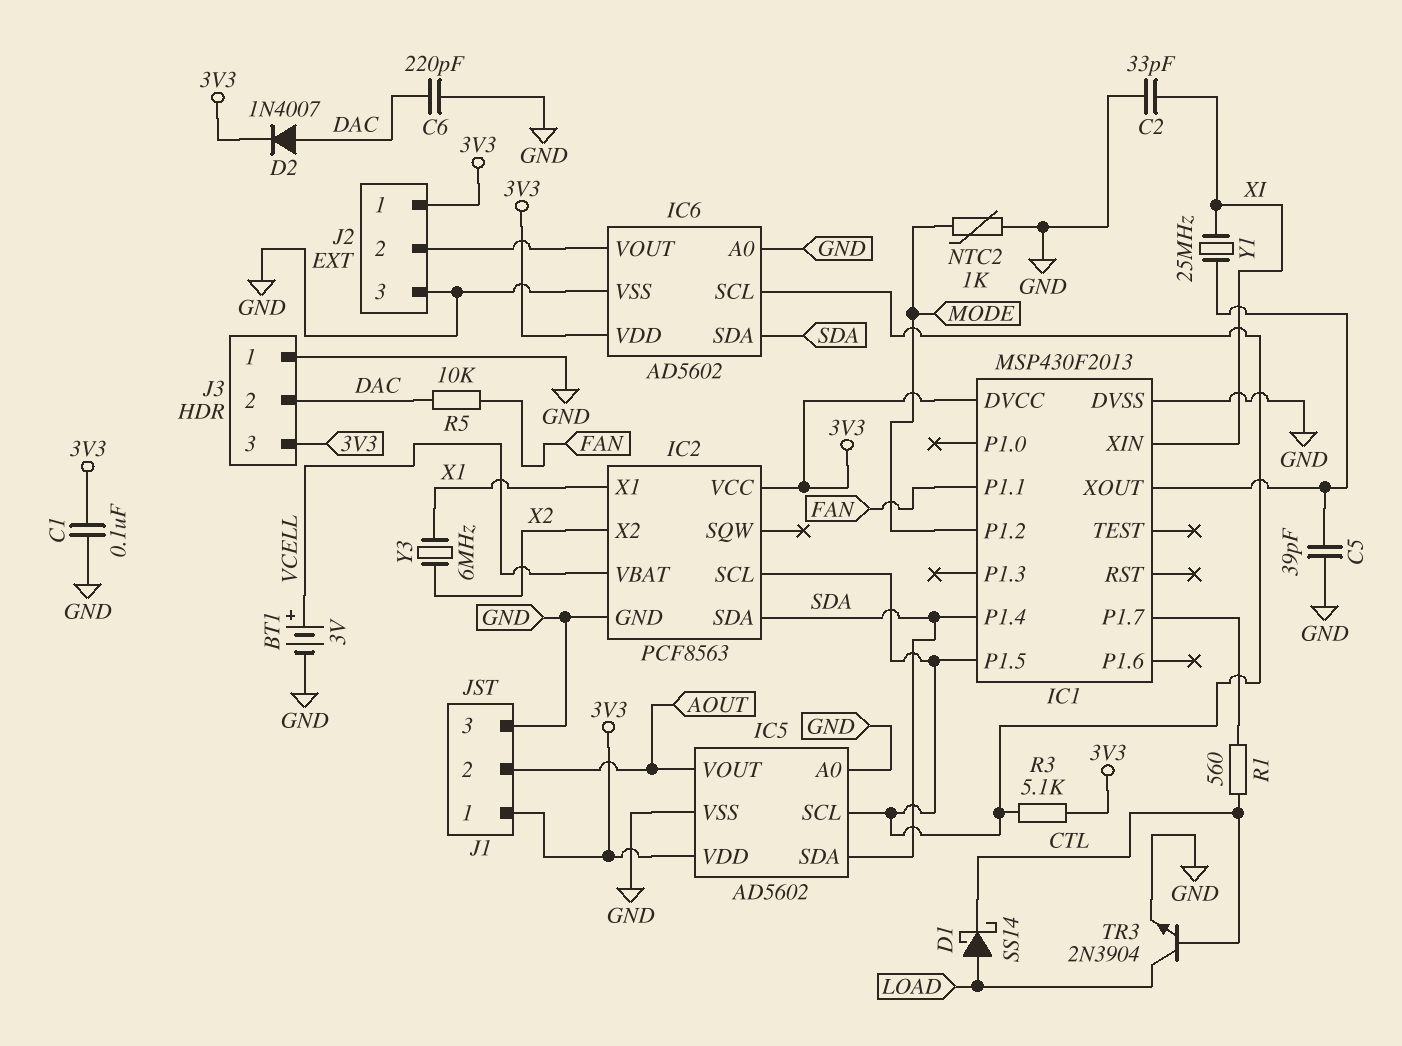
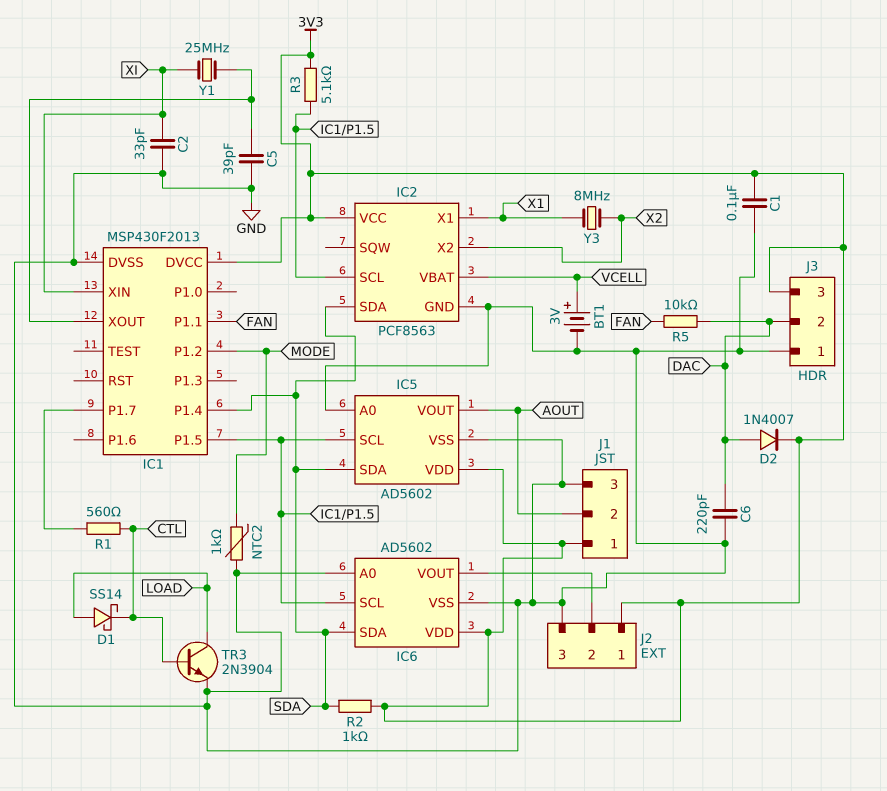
R2: none -> 1k (3V3, SDA)
Y3: 6MHz (X1, X2) -> 8MHz (X1, X2)

